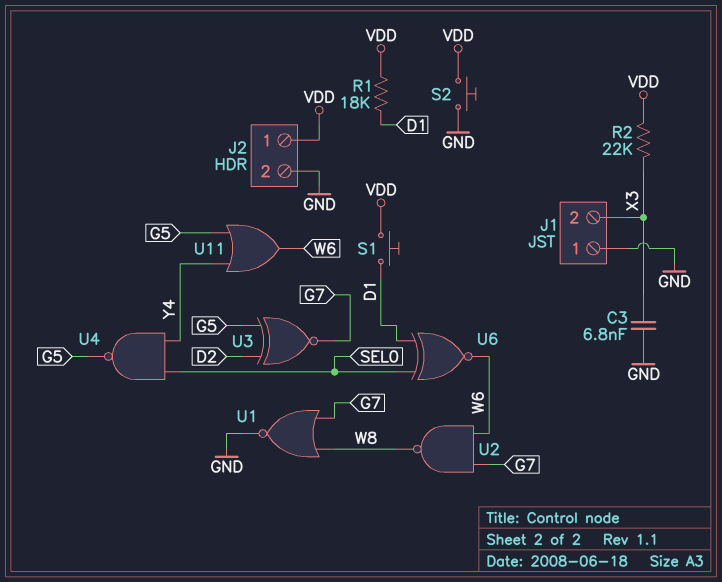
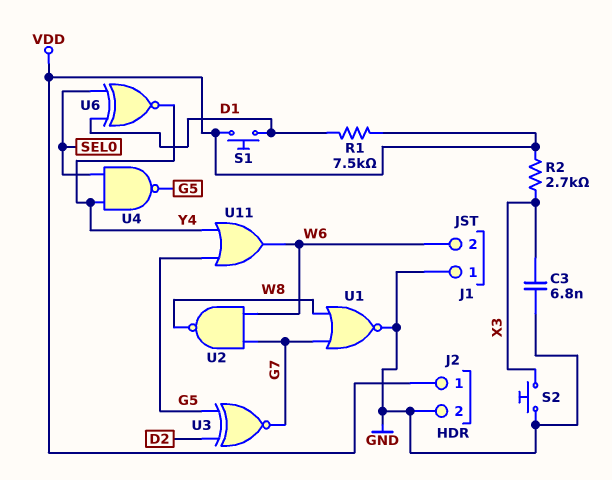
J1 pin 2: X3 -> W6
R1: 18k (D1, VDD) -> 7.5k (D1, VDD)
R2: 22k (VDD, X3) -> 2.7k (VDD, X3)
S2: button (GND, VDD) -> button (GND, X3)
U6: XNOR (in D1, in SEL0, out W6) -> XNOR (in D1, in SEL0, out Y4)

